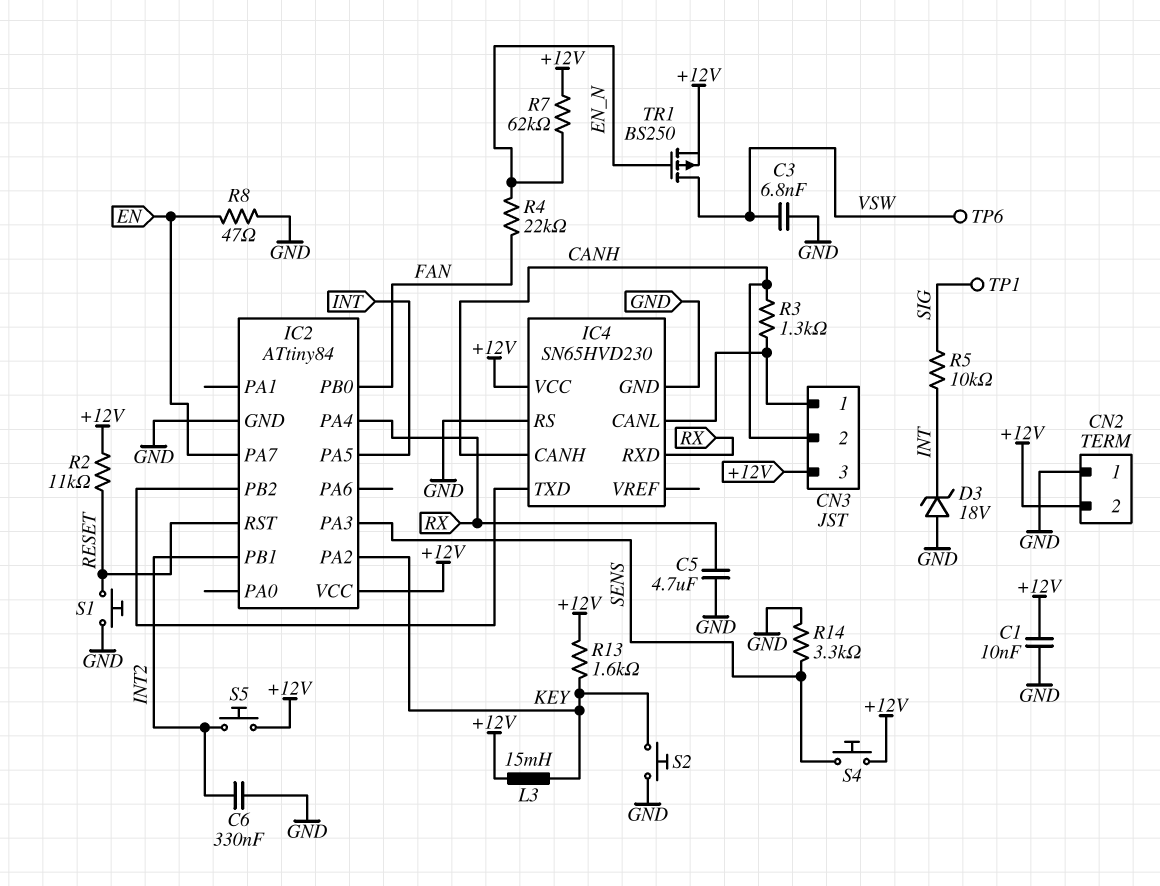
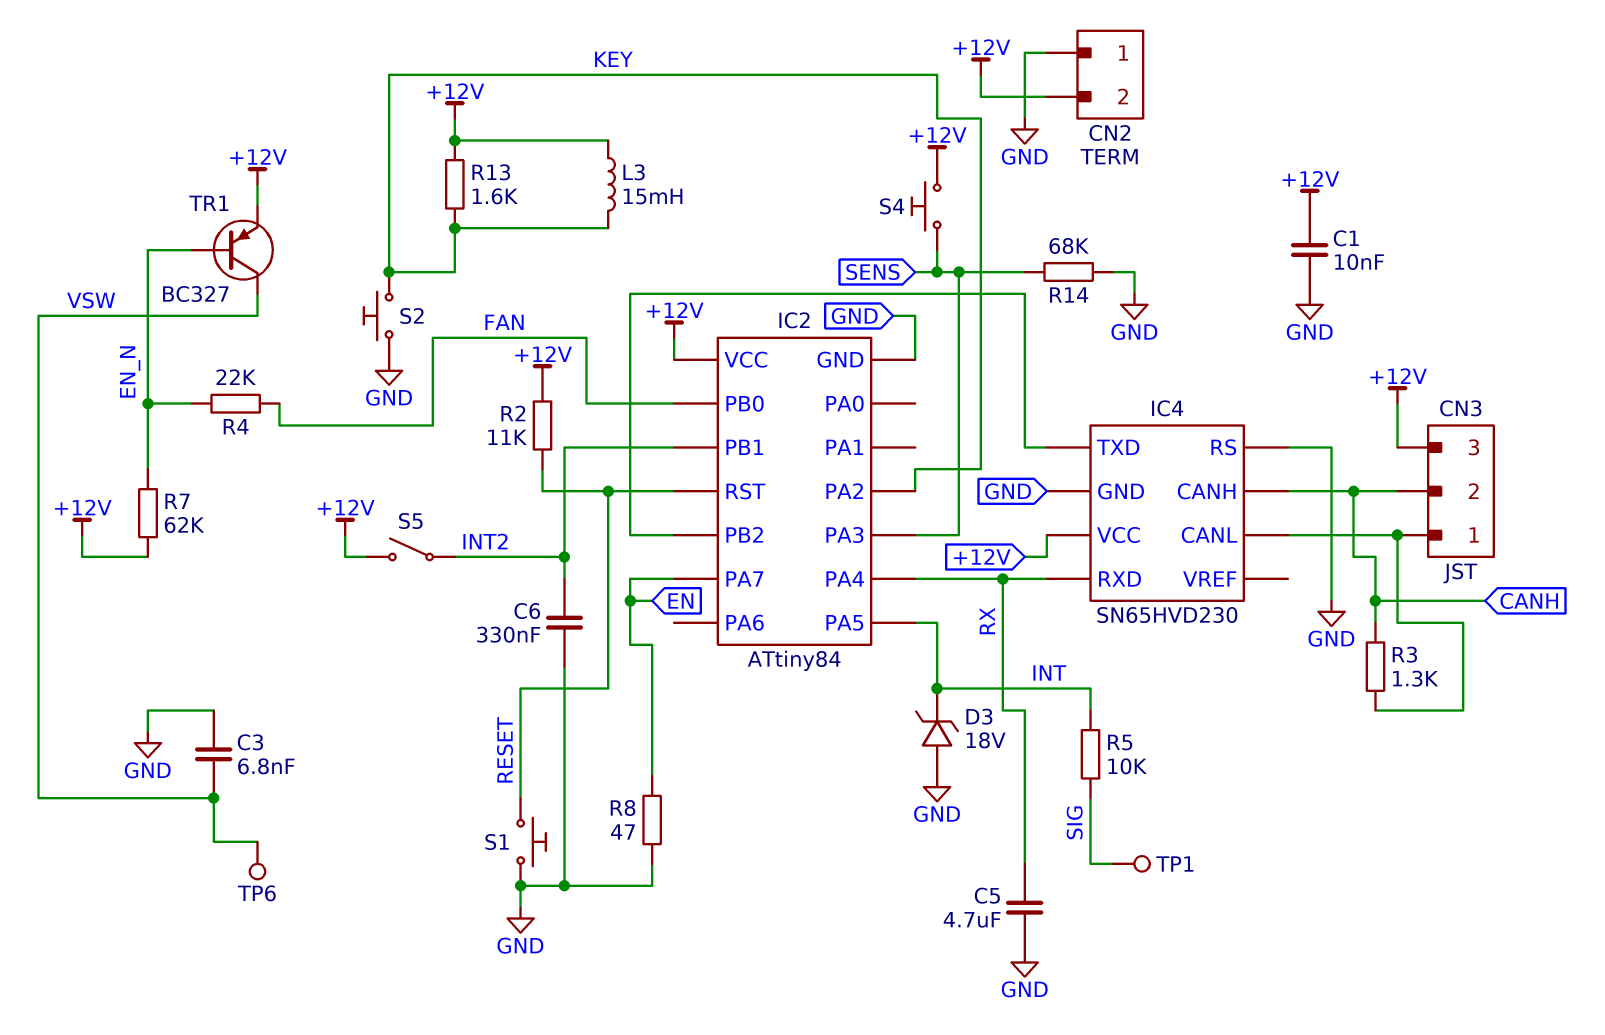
R14: 3.3k (GND, SENS) -> 68k (GND, SENS)
S5: button (+12V, INT2) -> switch (+12V, INT2)
TR1: PMOS BS250 (G EN_N, D VSW, S +12V) -> PNP BC327 (B EN_N, C VSW, E +12V)

